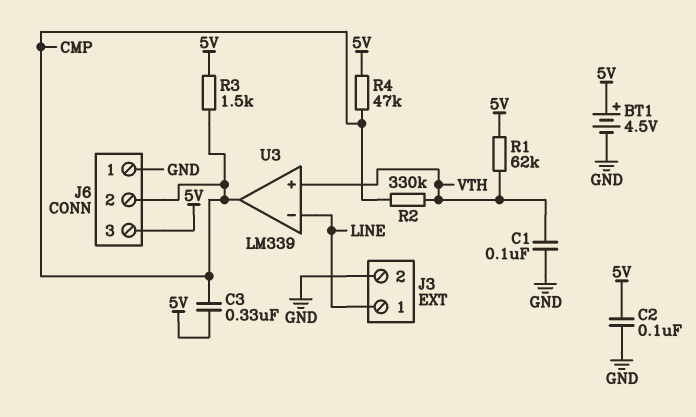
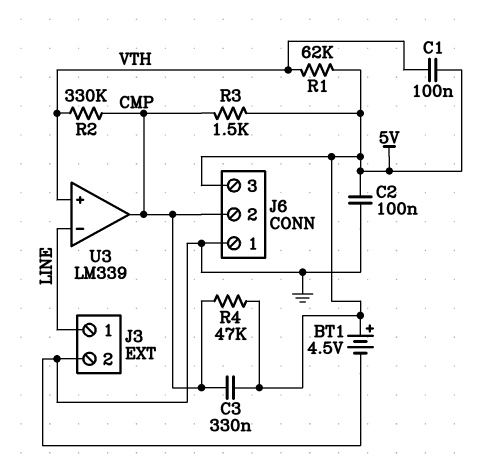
C1: 100nF (GND, VTH) -> 100nF (5V, VTH)

